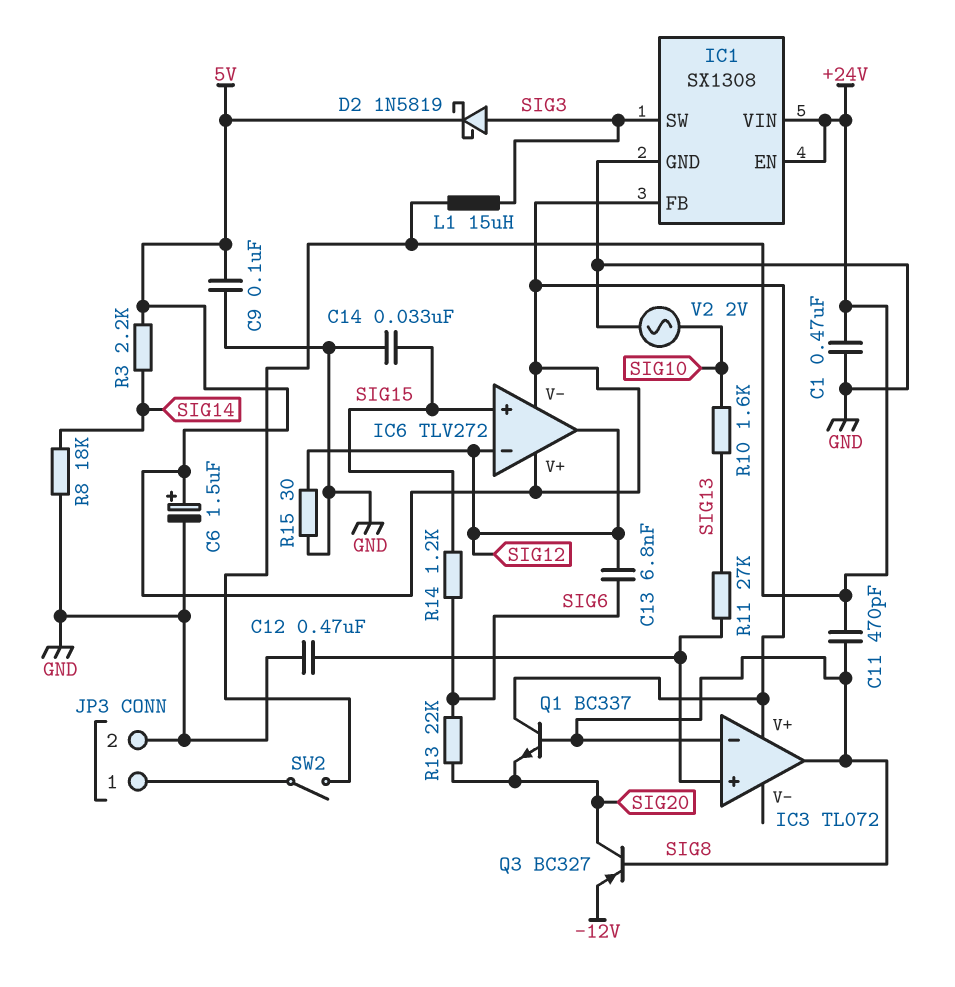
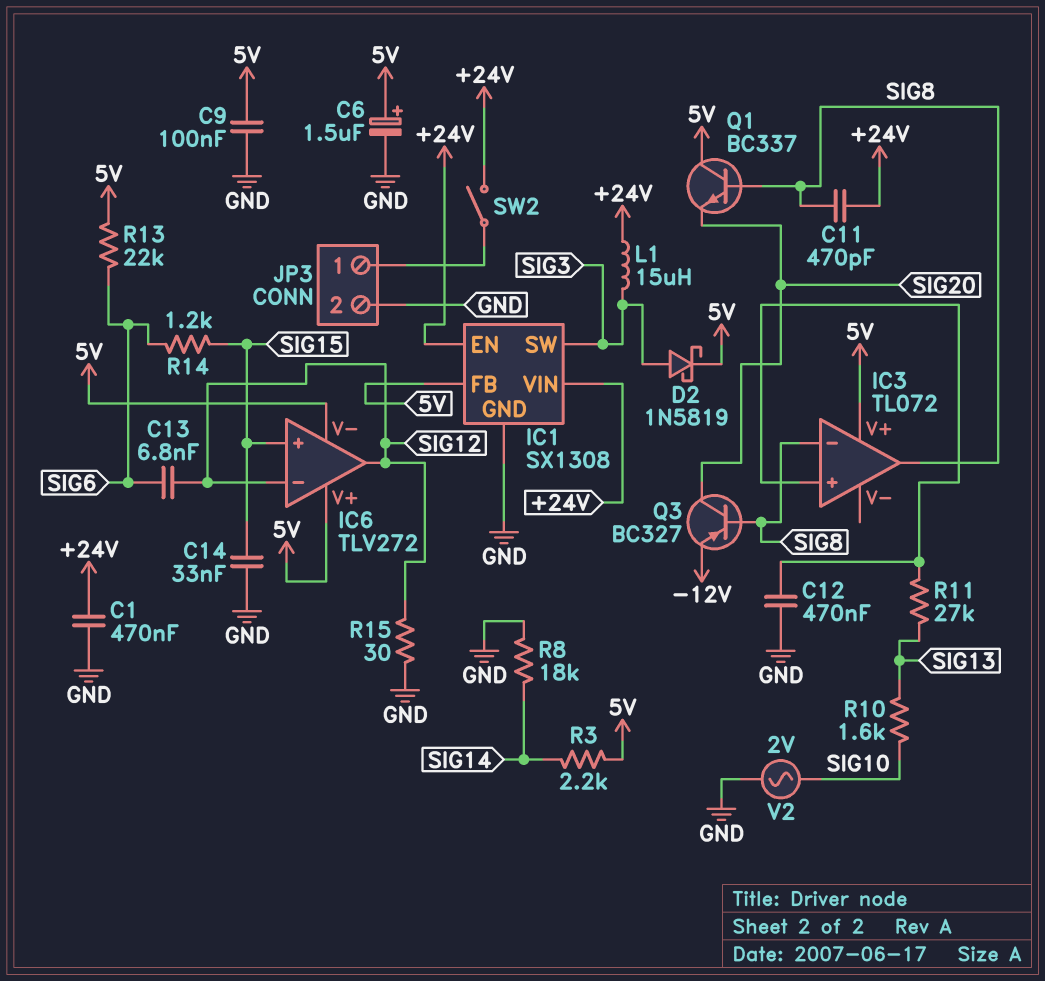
R13: 22k (SIG6, SIG20) -> 22k (5V, SIG6)

